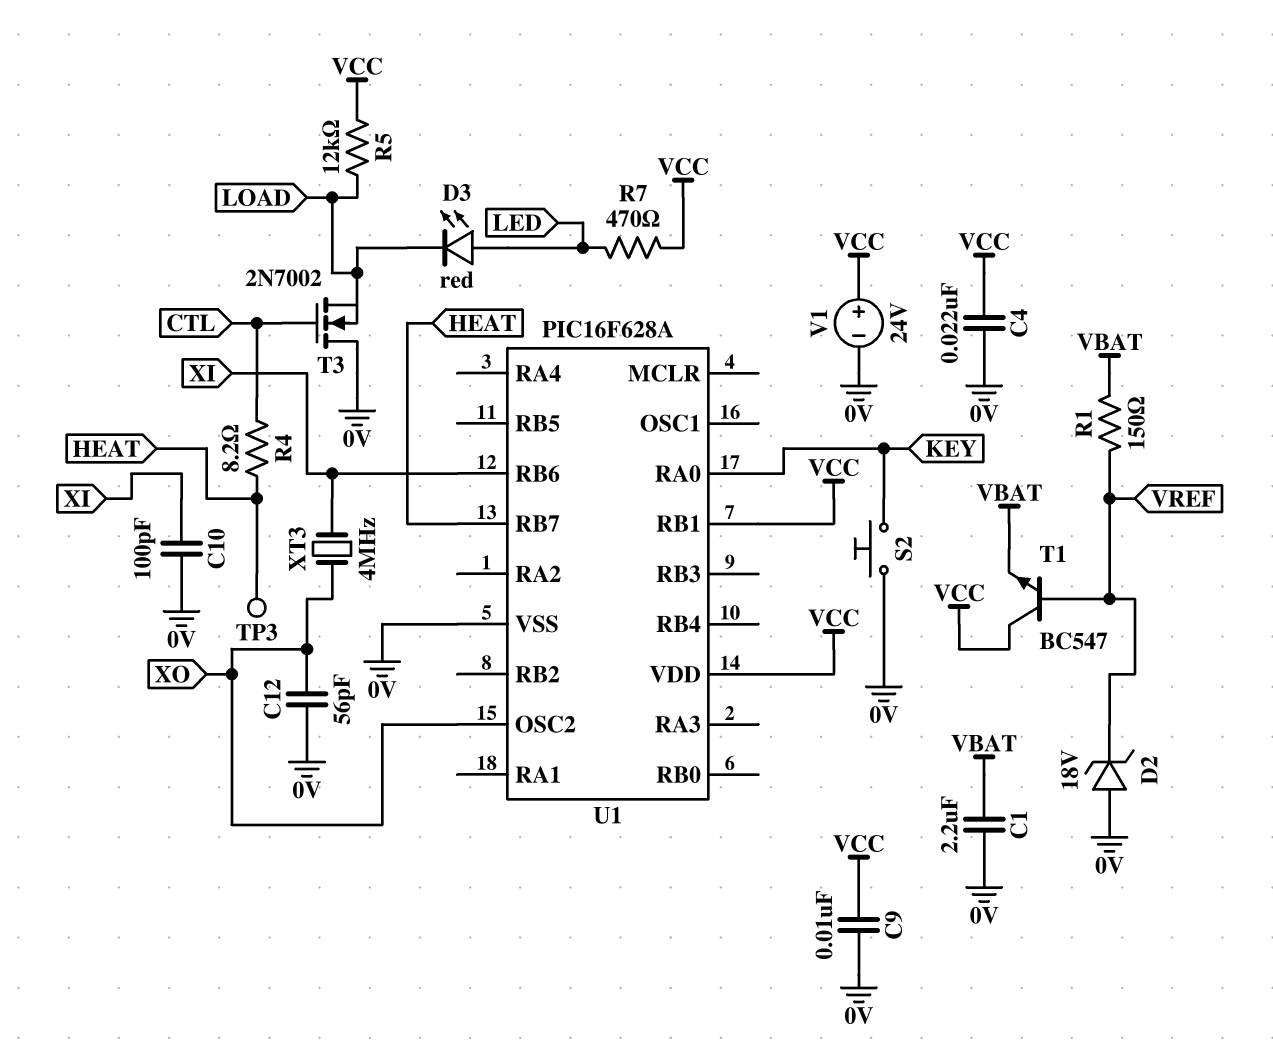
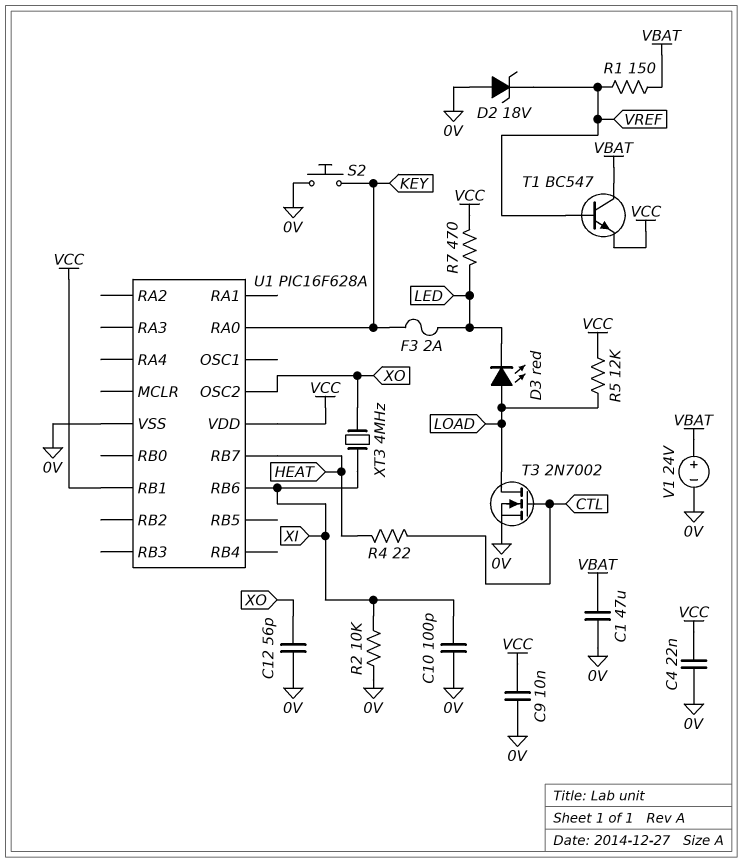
C1: 2.2uF (0V, VBAT) -> 47uF (0V, VBAT)
D3: LED red (A LED, K LOAD) -> LED red (A LOAD, K LED)
F3: none -> 2A (KEY, LED)
R2: none -> 10k (0V, XI)
R4: 8.2 (CTL, HEAT) -> 22 (CTL, HEAT)
T1: NPN BC547 (B VREF, C VCC, E VBAT) -> NPN BC547 (B VREF, C VBAT, E VCC)
T3: NMOS 2N7002 (G CTL, D 0V, S LOAD) -> NMOS 2N7002 (G CTL, D LOAD, S 0V)
TP3: test point (HEAT) -> none
V1: 24V (plus VCC, minus 0V) -> 24V (plus VBAT, minus 0V)

